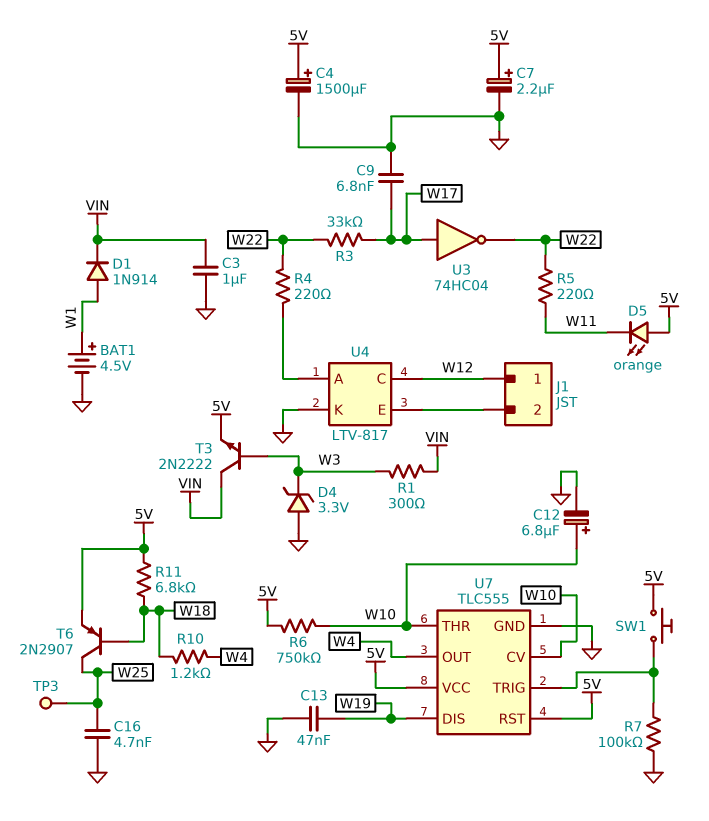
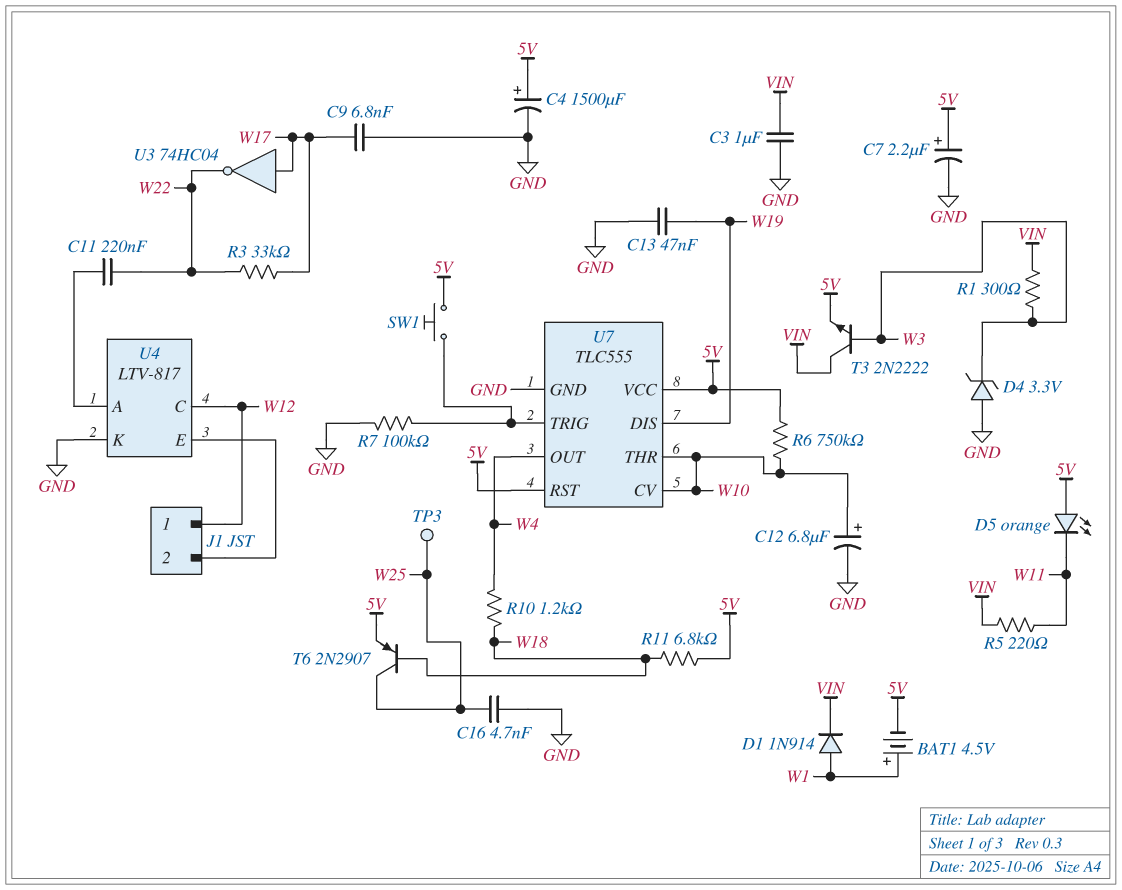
BAT1: 4.5V (plus W1, minus GND) -> 4.5V (plus W1, minus 5V)
C11: none -> 220nF (U4/A, W22)
R4: 220 (U4/A, W22) -> none
R5: 220 (W11, W22) -> 220 (VIN, W11)

